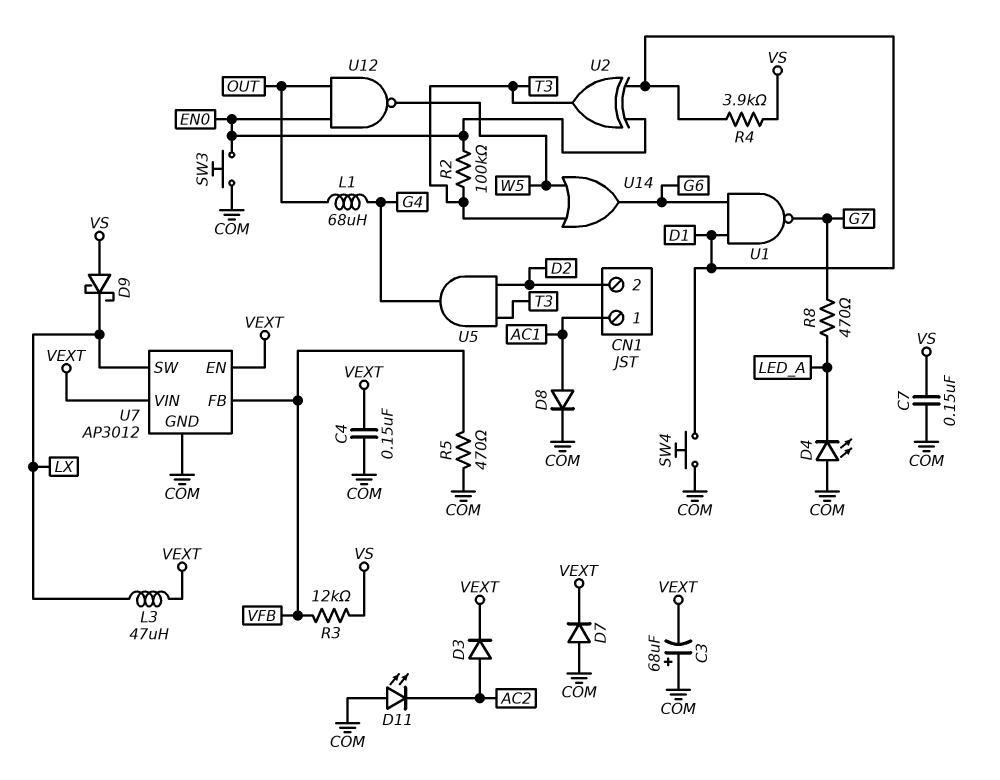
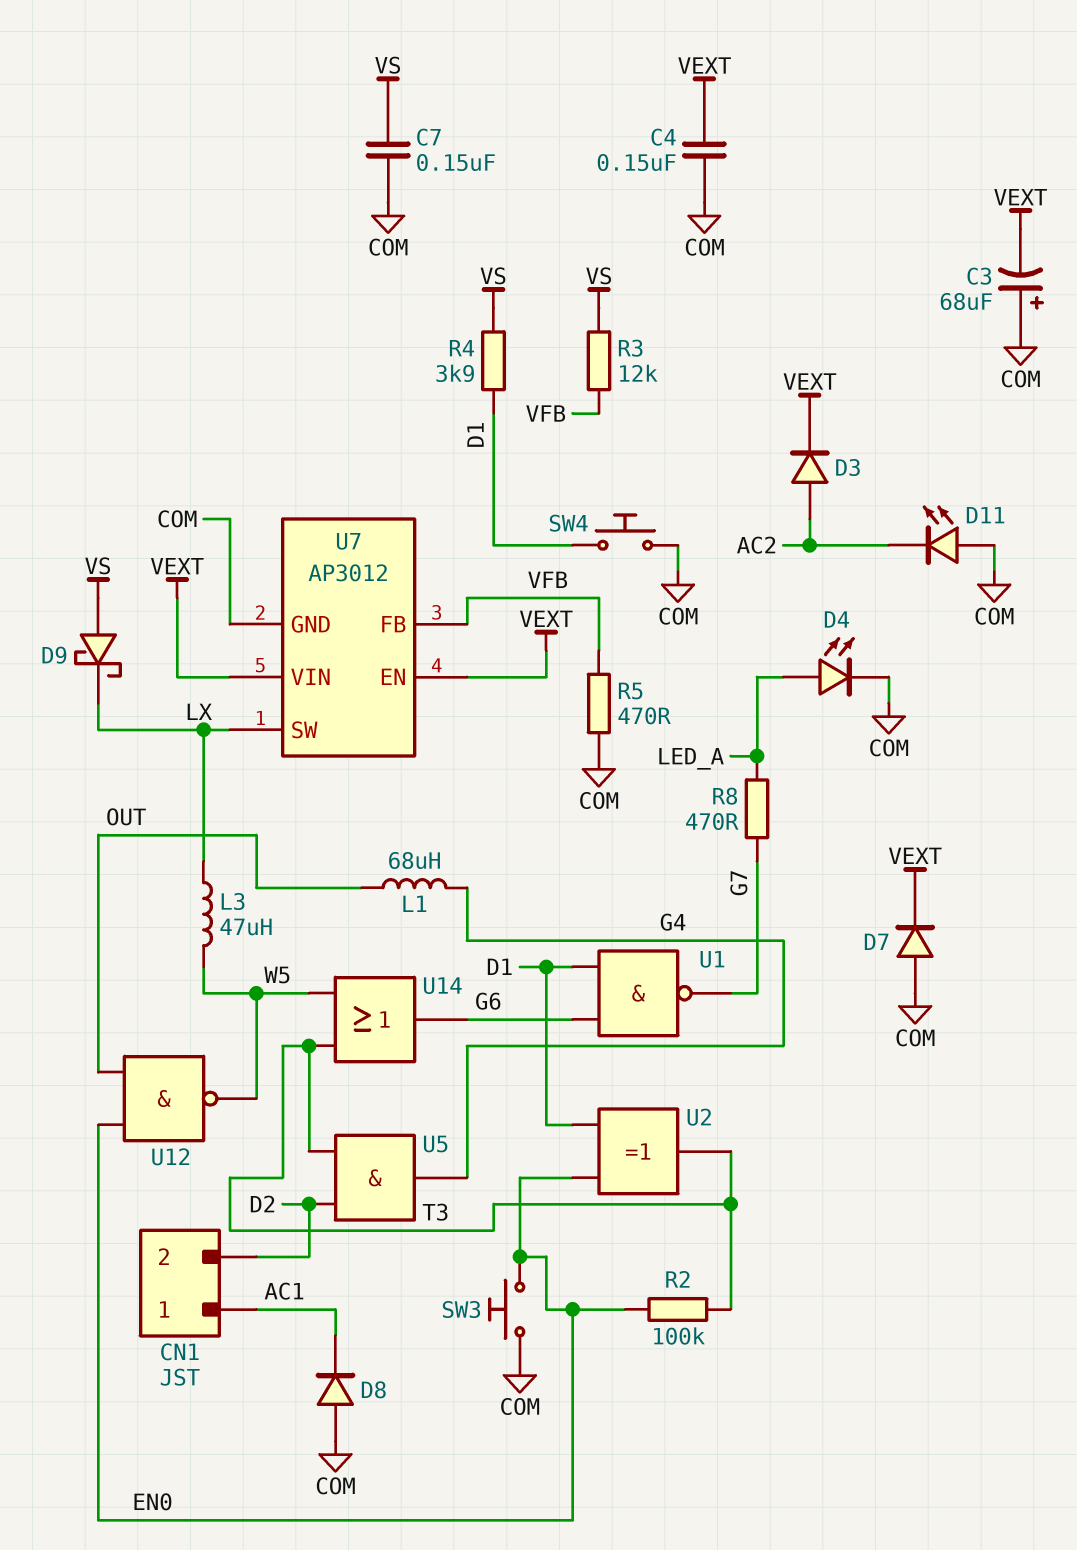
D4: LED (A COM, K LED_A) -> LED (A LED_A, K COM)
D8: diode (A AC1, K COM) -> diode (A COM, K AC1)
L3: 47uH (LX, VEXT) -> 47uH (LX, W5)

